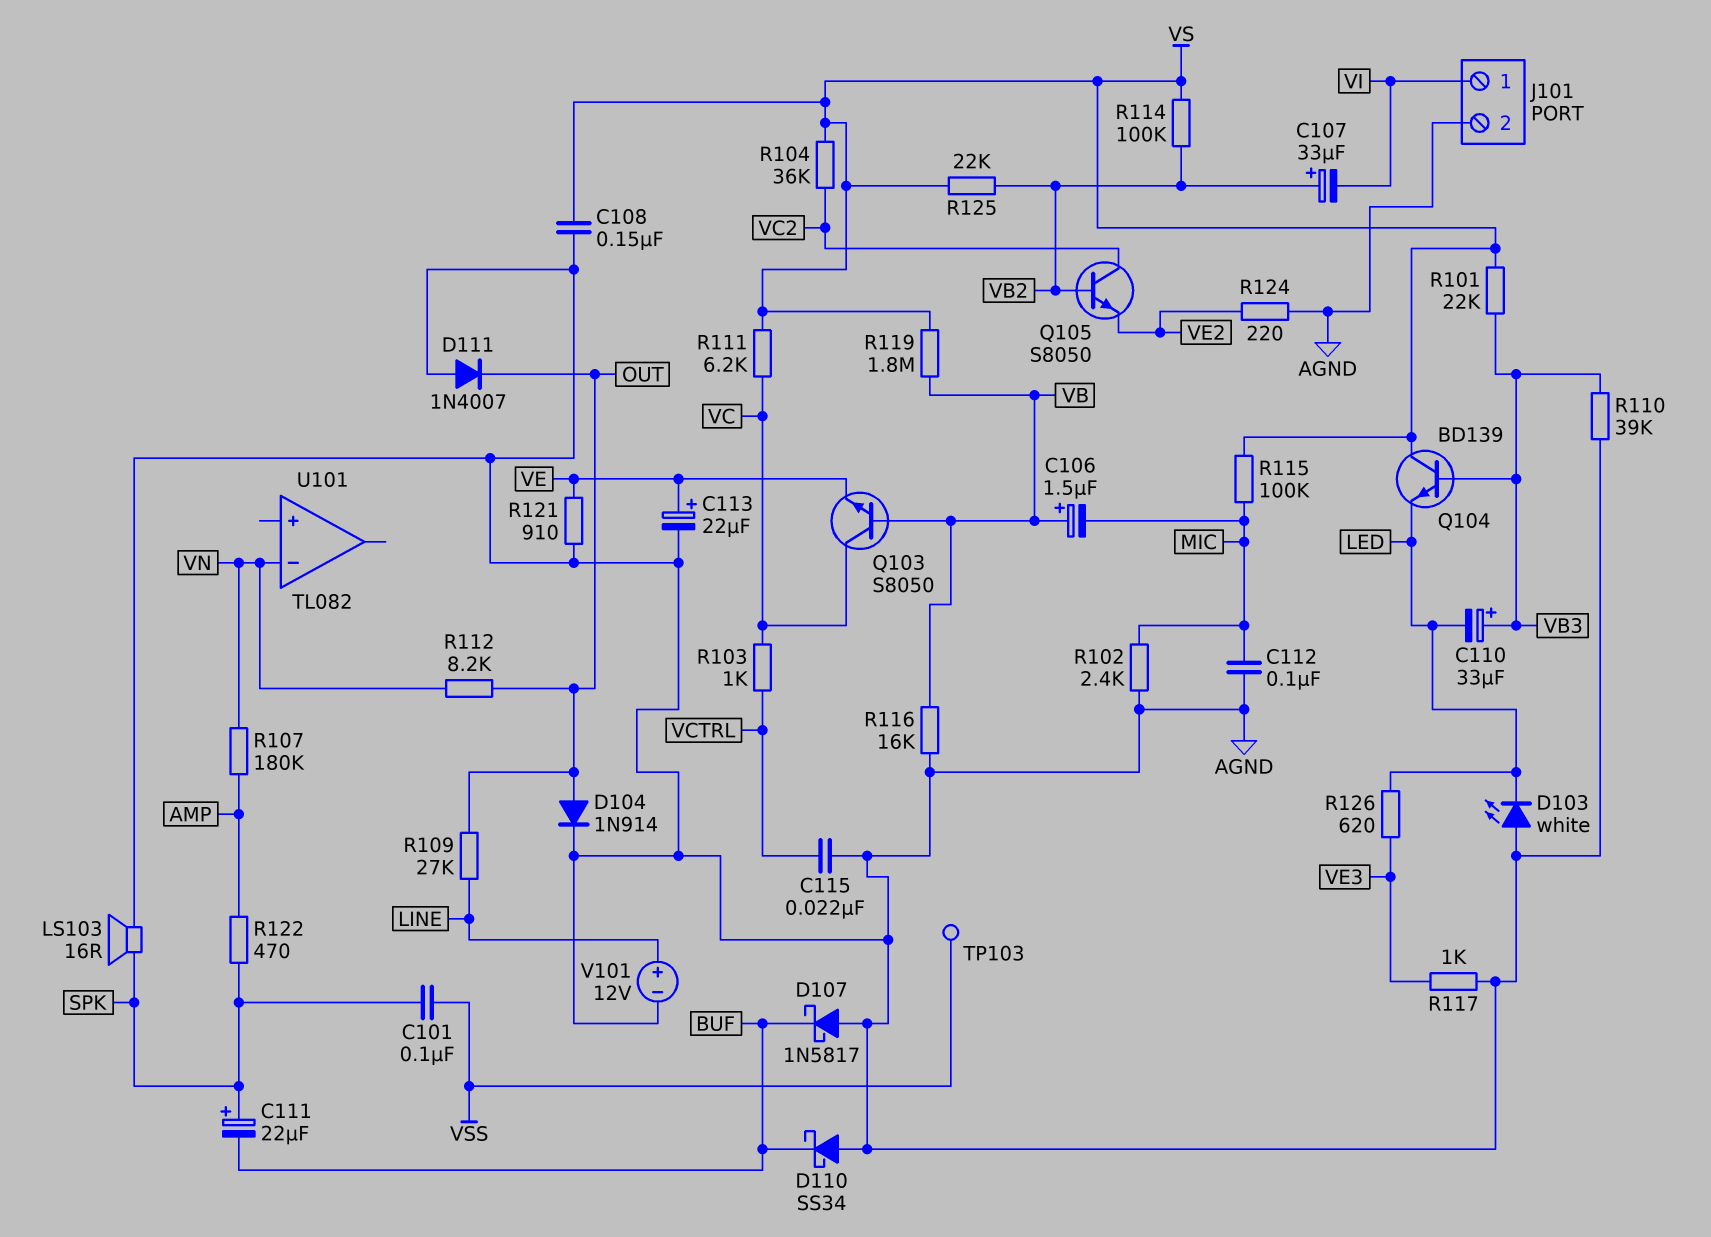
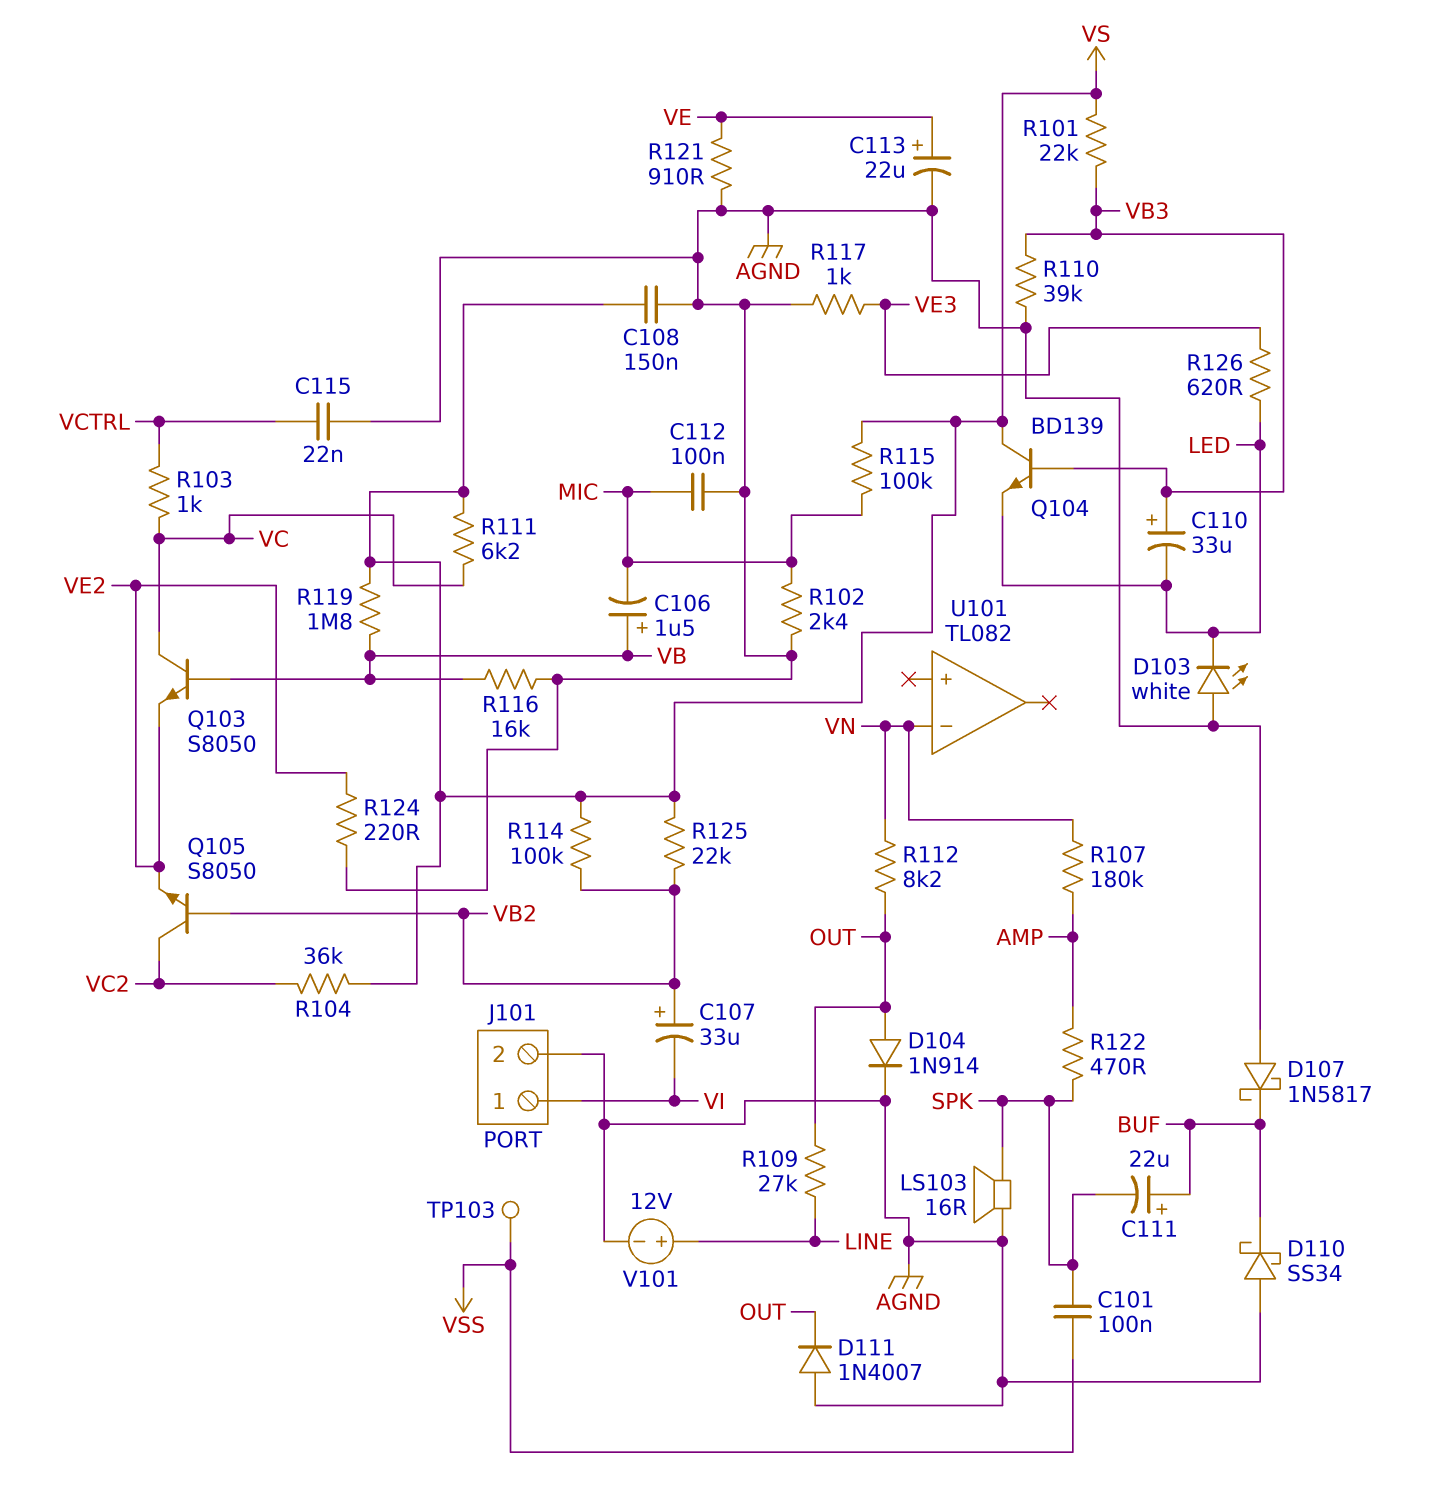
C111: 22uF (plus SPK, minus BUF) -> 22uF (plus BUF, minus SPK)
Q103: NPN S8050 (B VB, C VC, E VE) -> NPN S8050 (B VB, C VC, E VE2)

